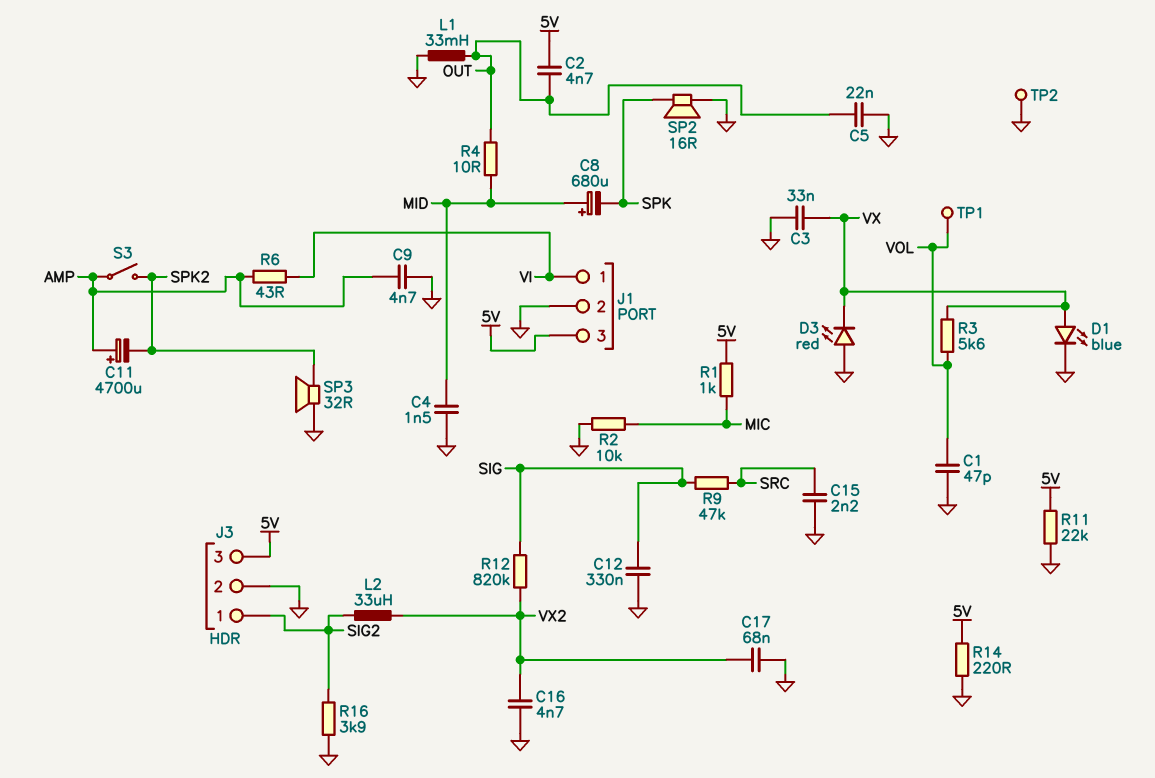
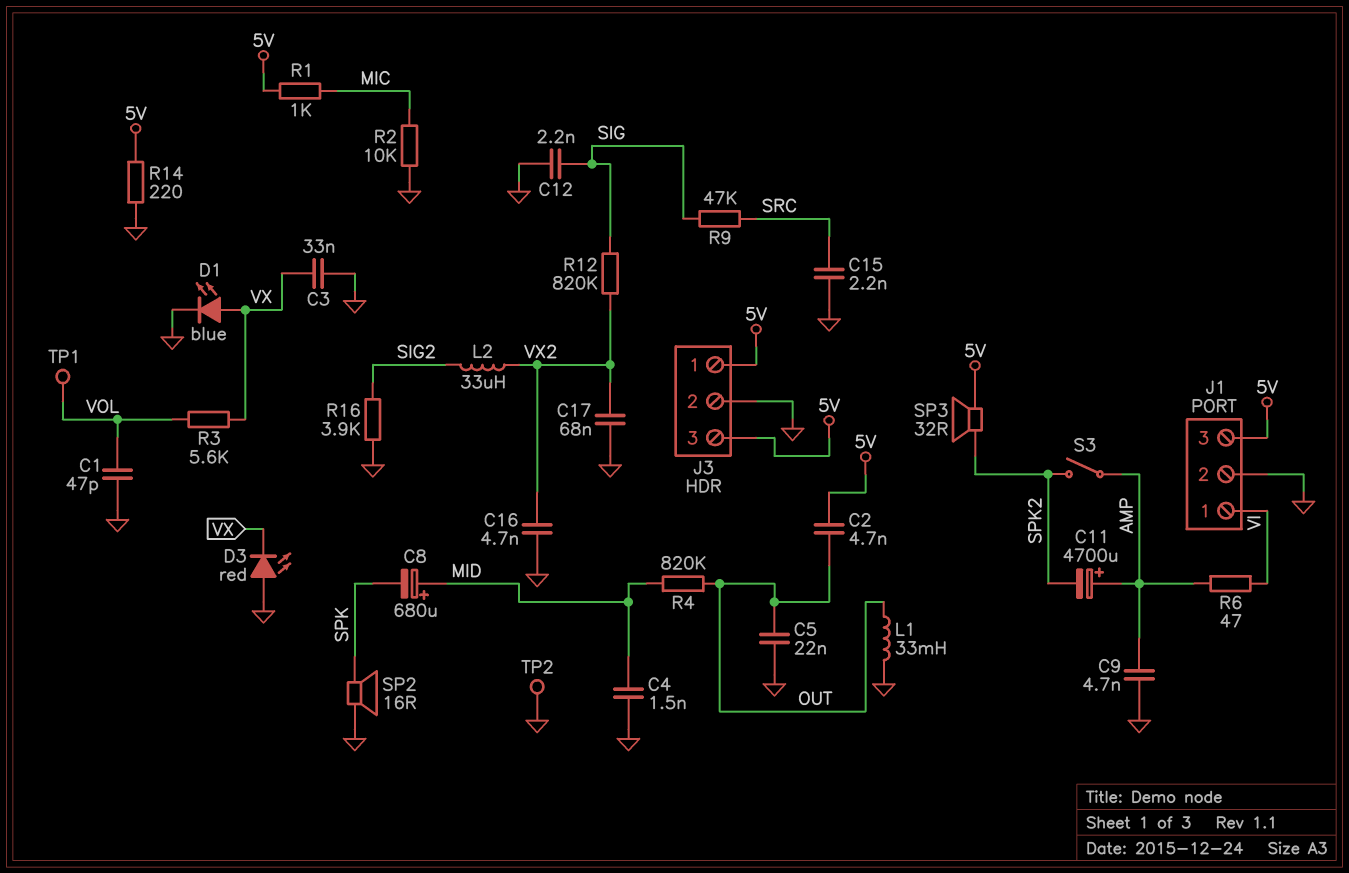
C12: 330nF (GND, SIG) -> 2.2nF (GND, SIG)
J3 pin 1: SIG2 -> 5V
R4: 10 (MID, OUT) -> 820k (MID, OUT)
R6: 43 (AMP, VI) -> 47 (AMP, VI)
R11: 22k (5V, GND) -> none
SP3: speaker 32R (GND, SPK2) -> speaker 32R (5V, SPK2)

